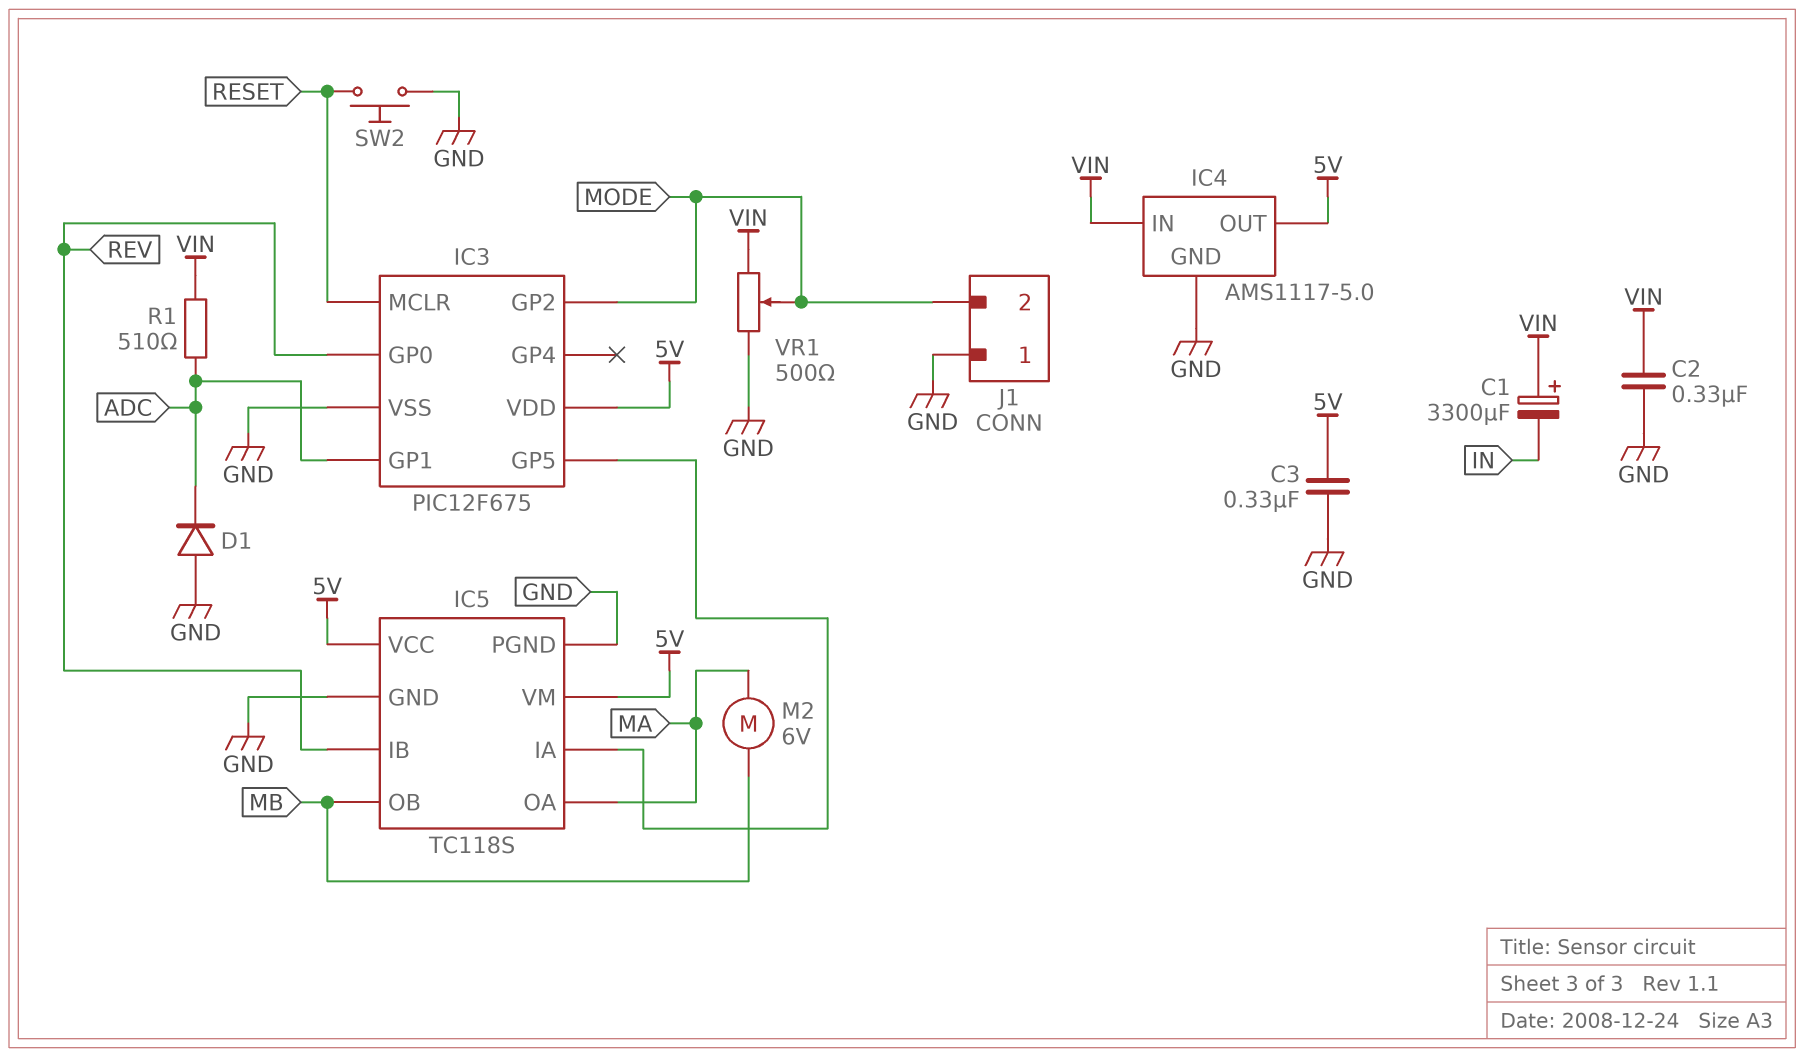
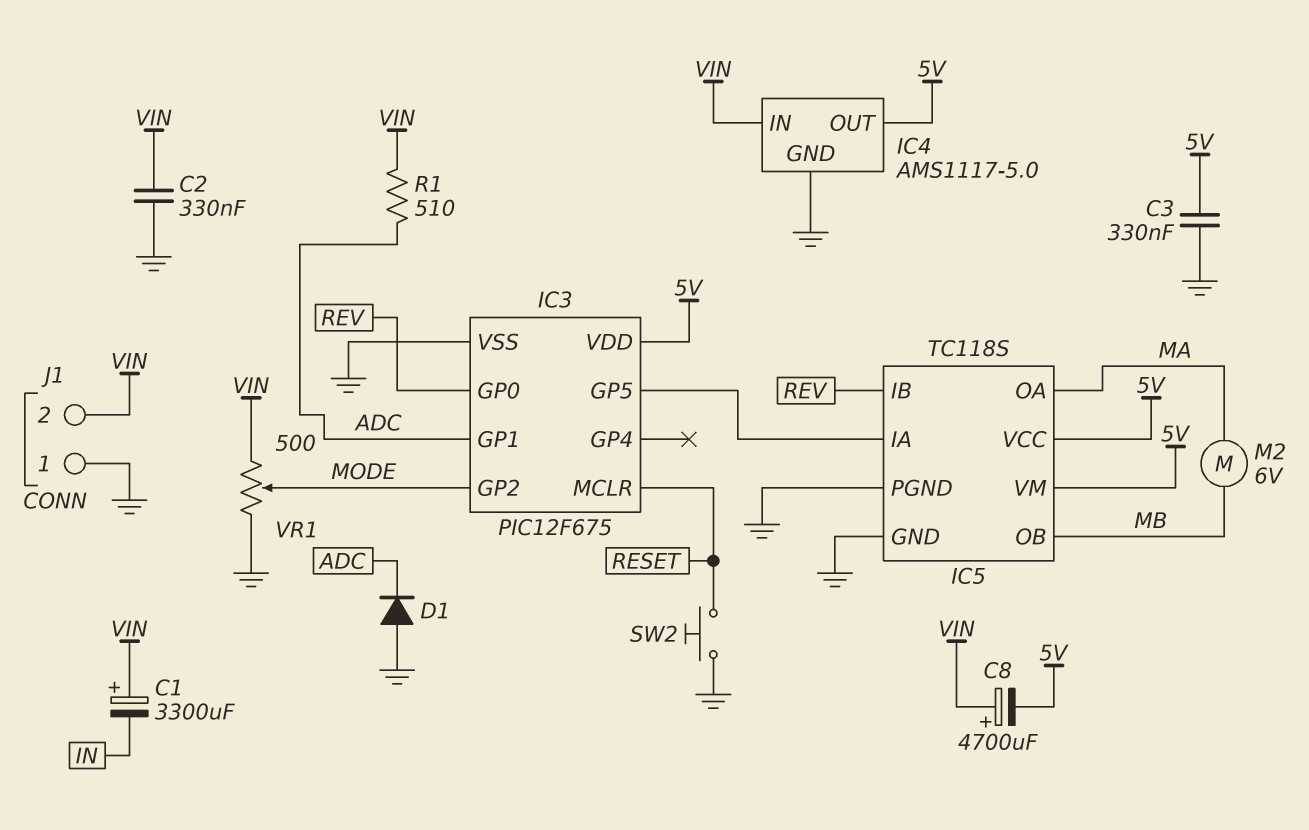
C8: none -> 4700uF (plus VIN, minus 5V)
J1 pin 2: MODE -> VIN

